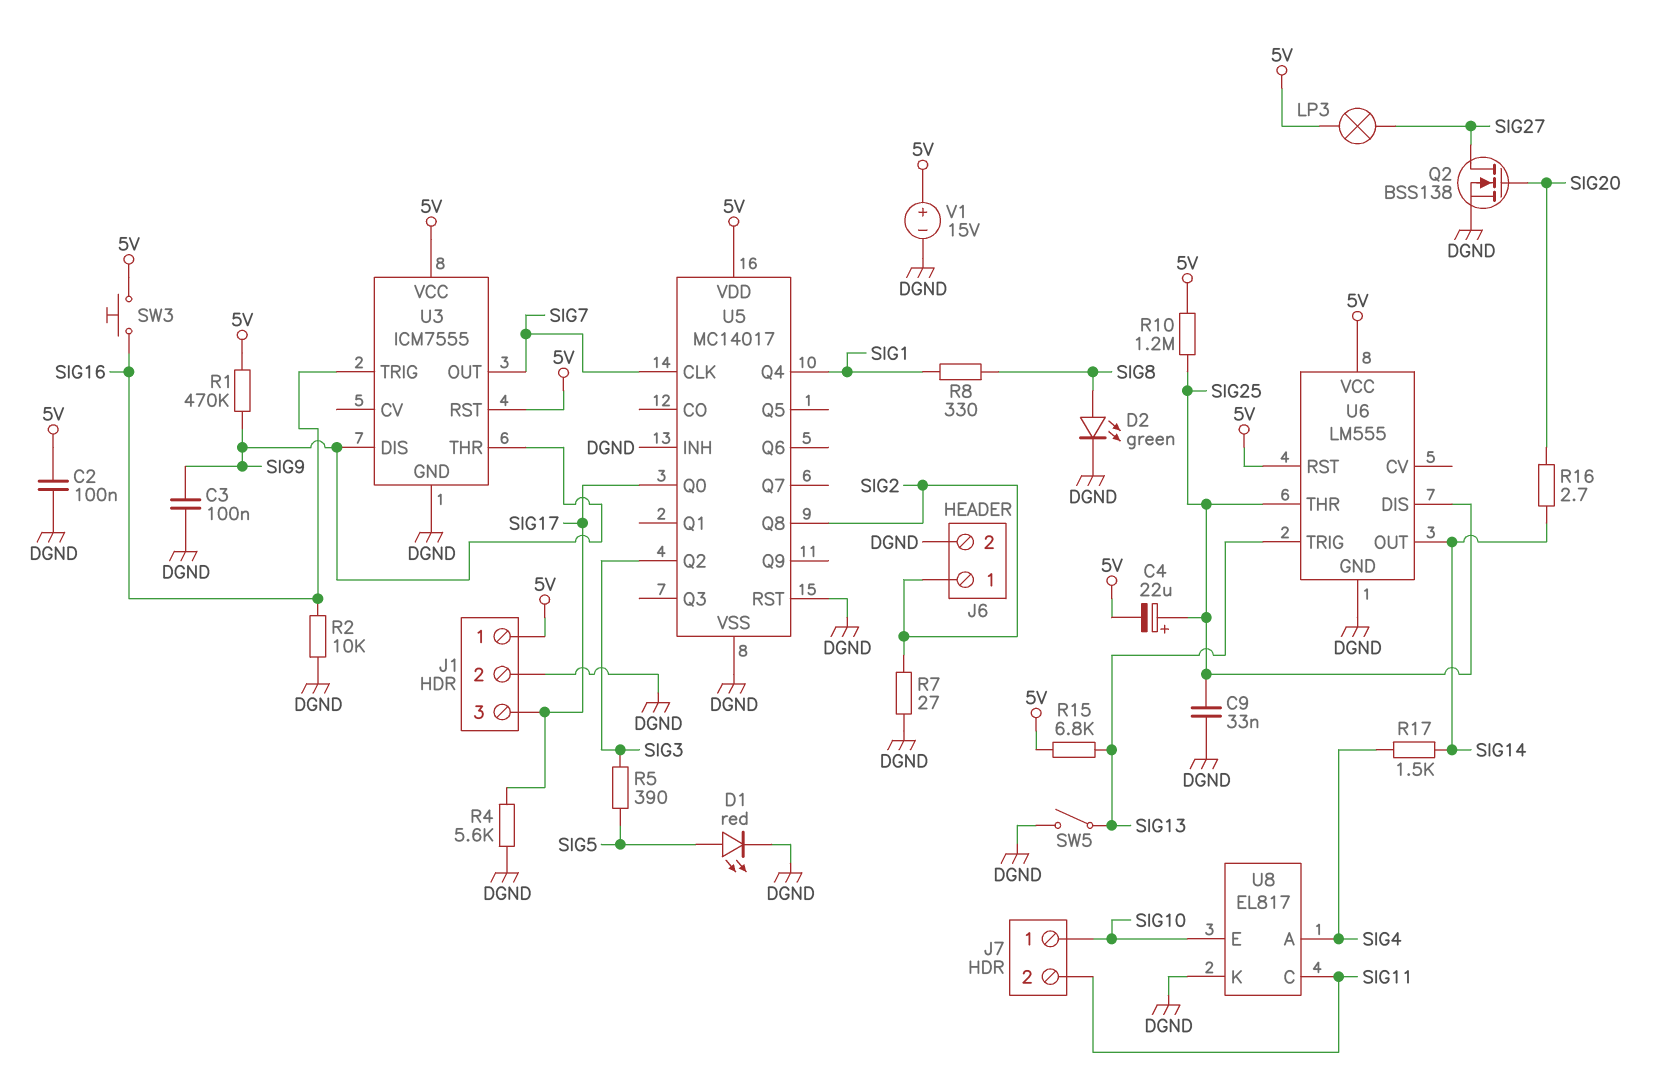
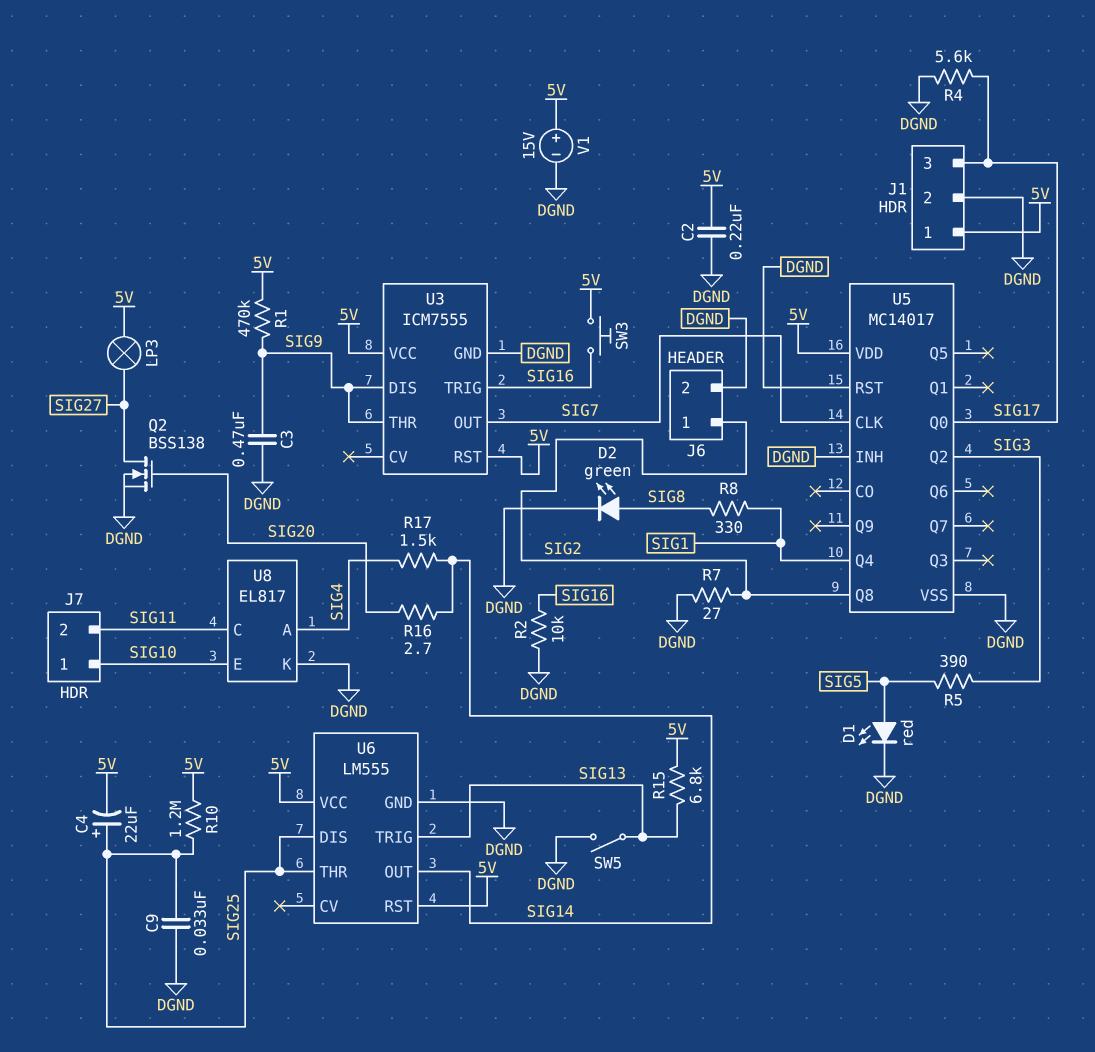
C2: 100nF (5V, DGND) -> 220nF (5V, DGND)
C3: 100nF (DGND, SIG9) -> 470nF (DGND, SIG9)

